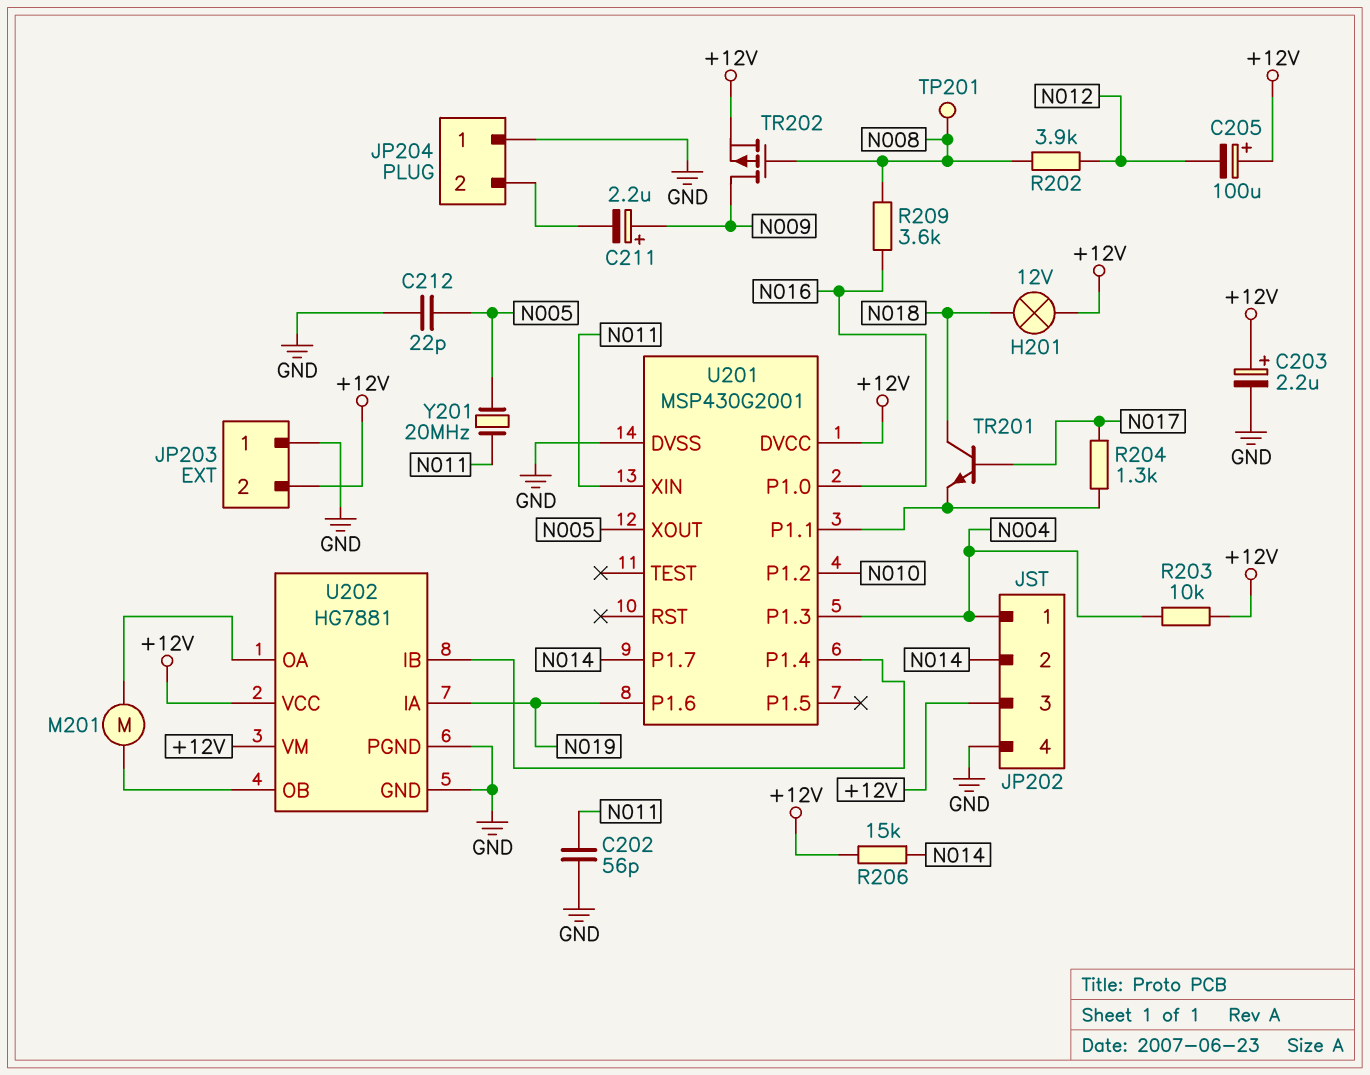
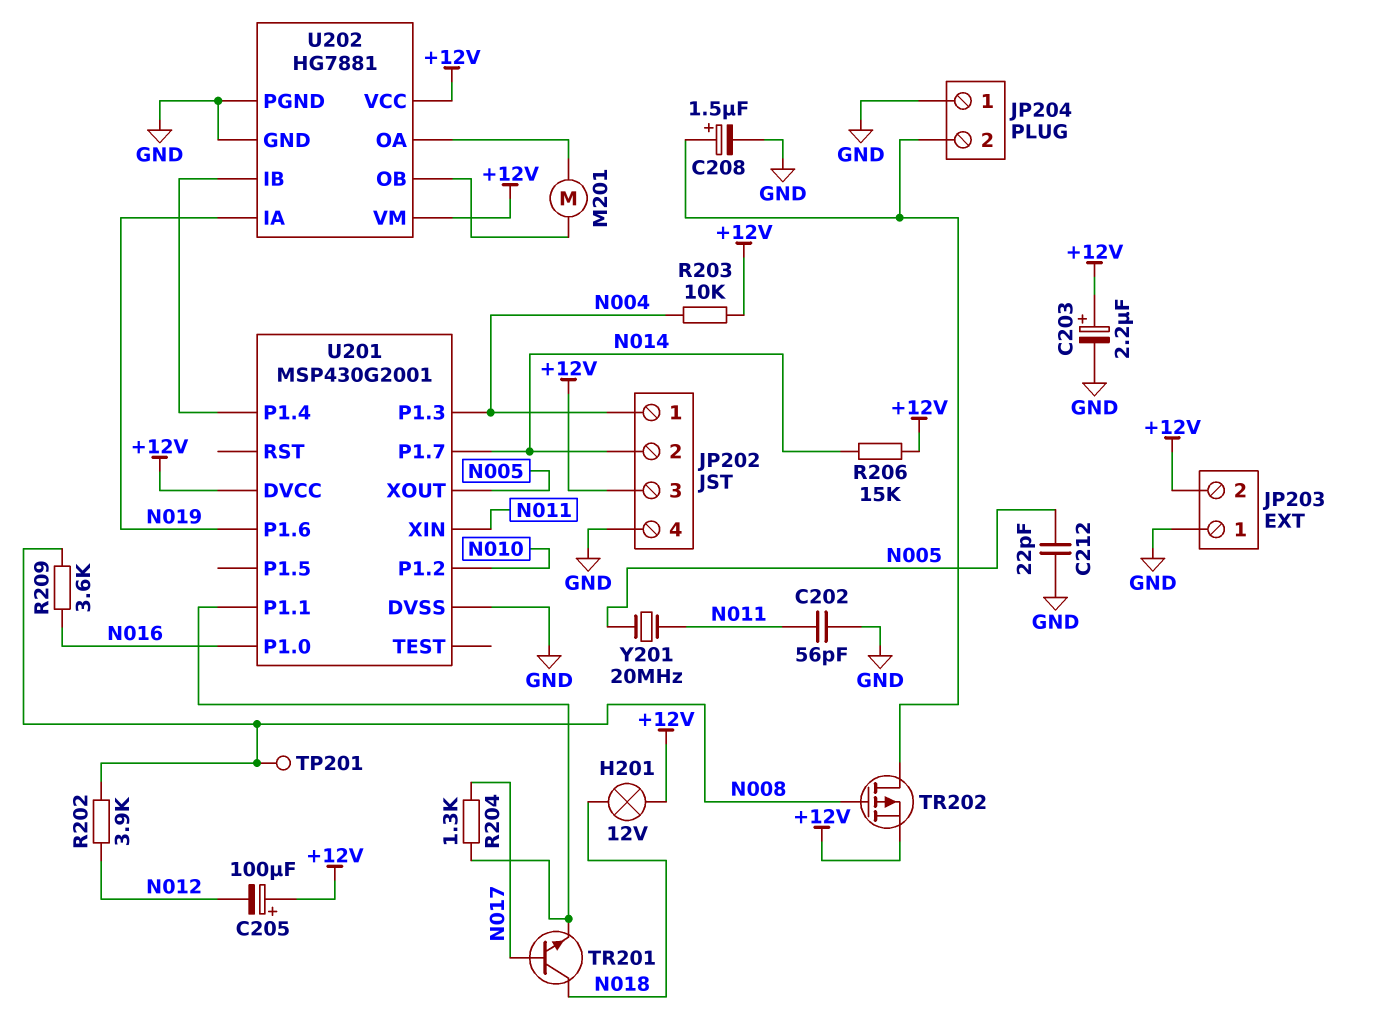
C208: none -> 1.5uF (plus JP204/2, minus GND)
C211: 2.2uF (plus N009, minus JP204/2) -> none
TR202: PMOS (G N008, D N009, S +12V) -> PMOS (G N008, D JP204/2, S +12V)

